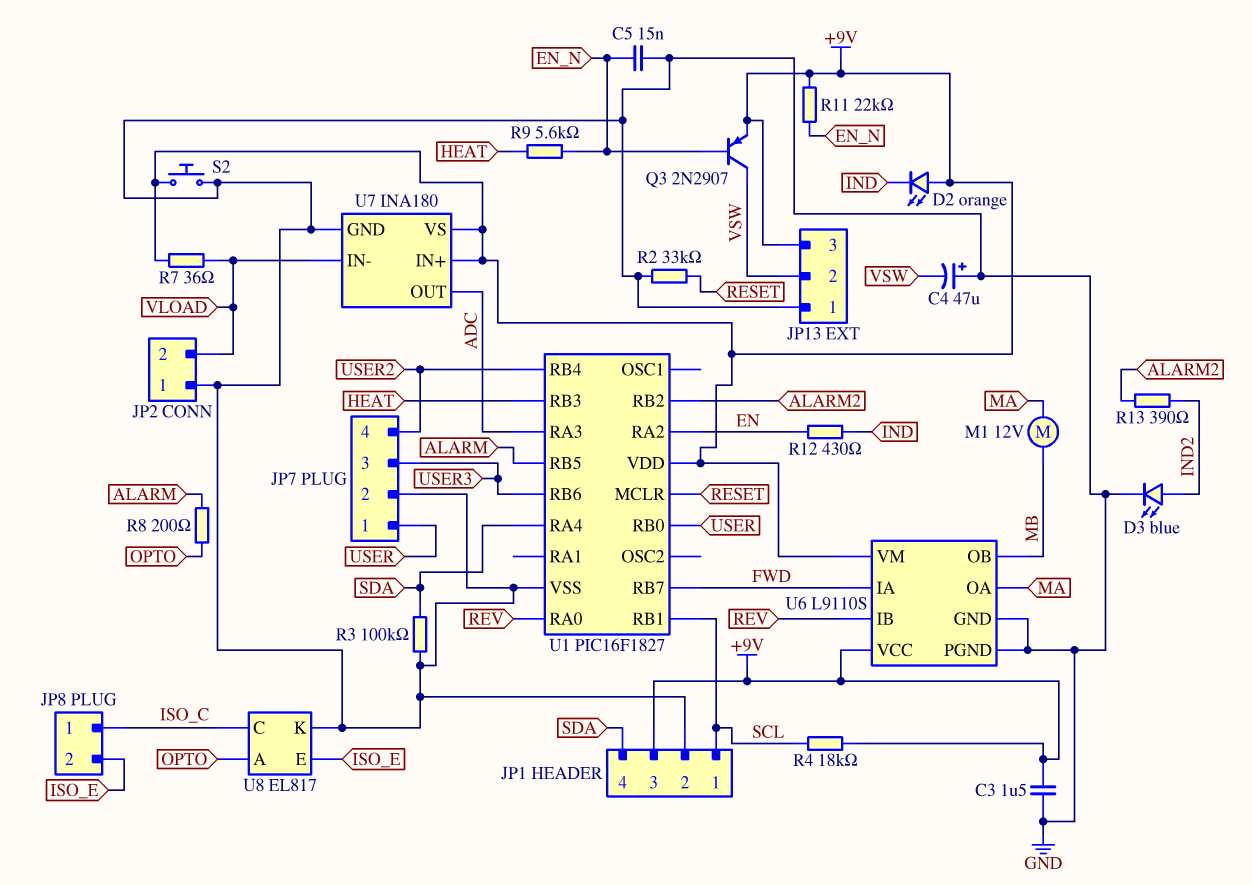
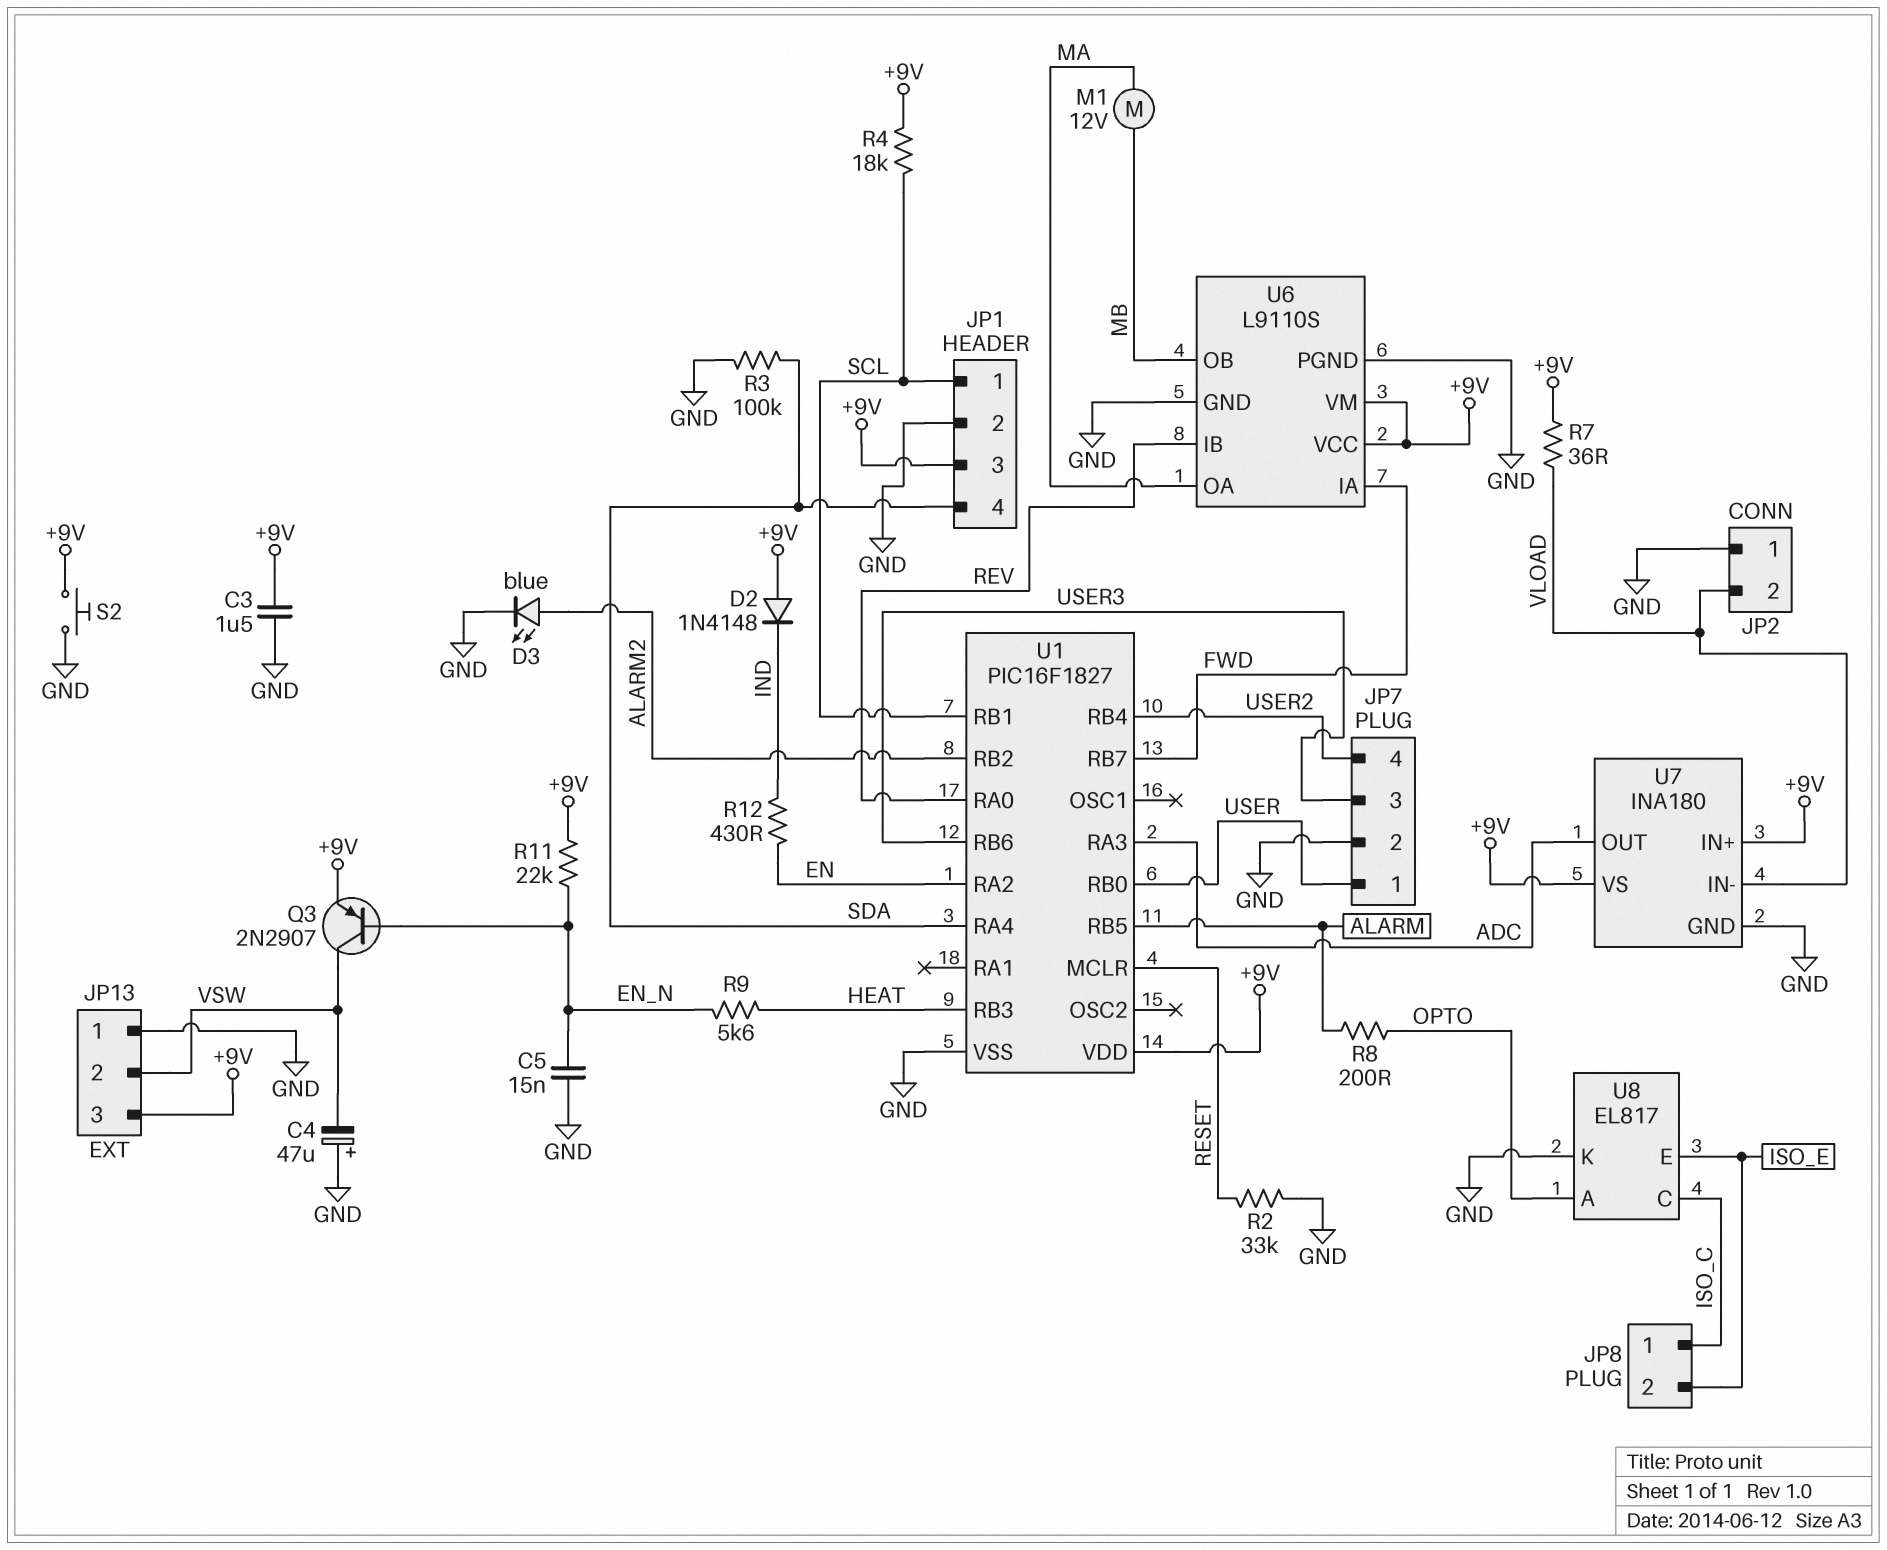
D2: LED orange (A +9V, K IND) -> diode 1N4148 (A +9V, K IND)
D3: LED blue (A IND2, K GND) -> LED blue (A ALARM2, K GND)
R13: 390 (ALARM2, IND2) -> none

